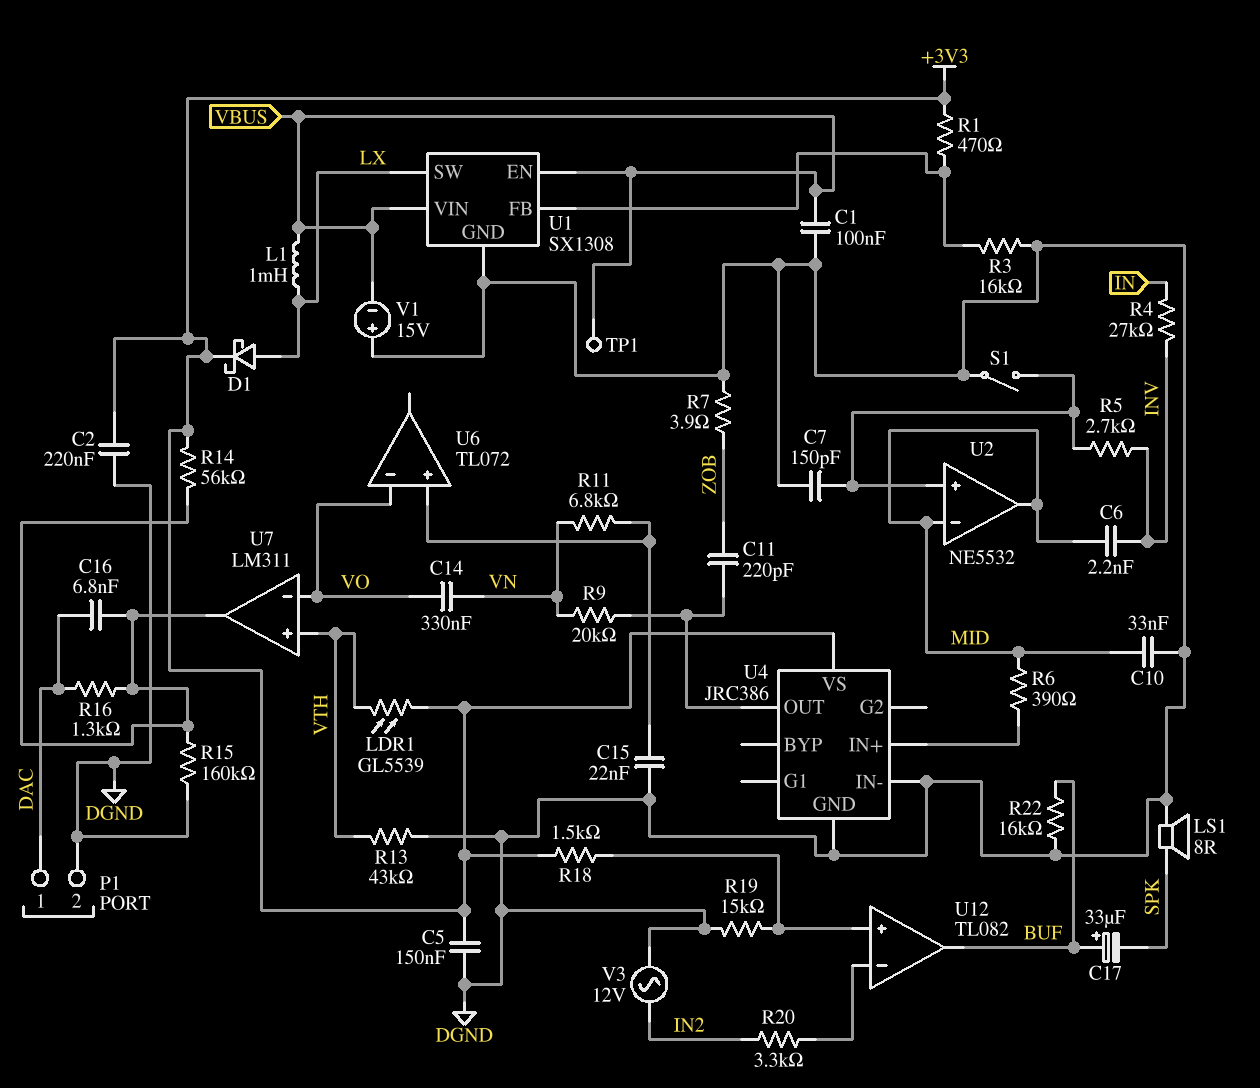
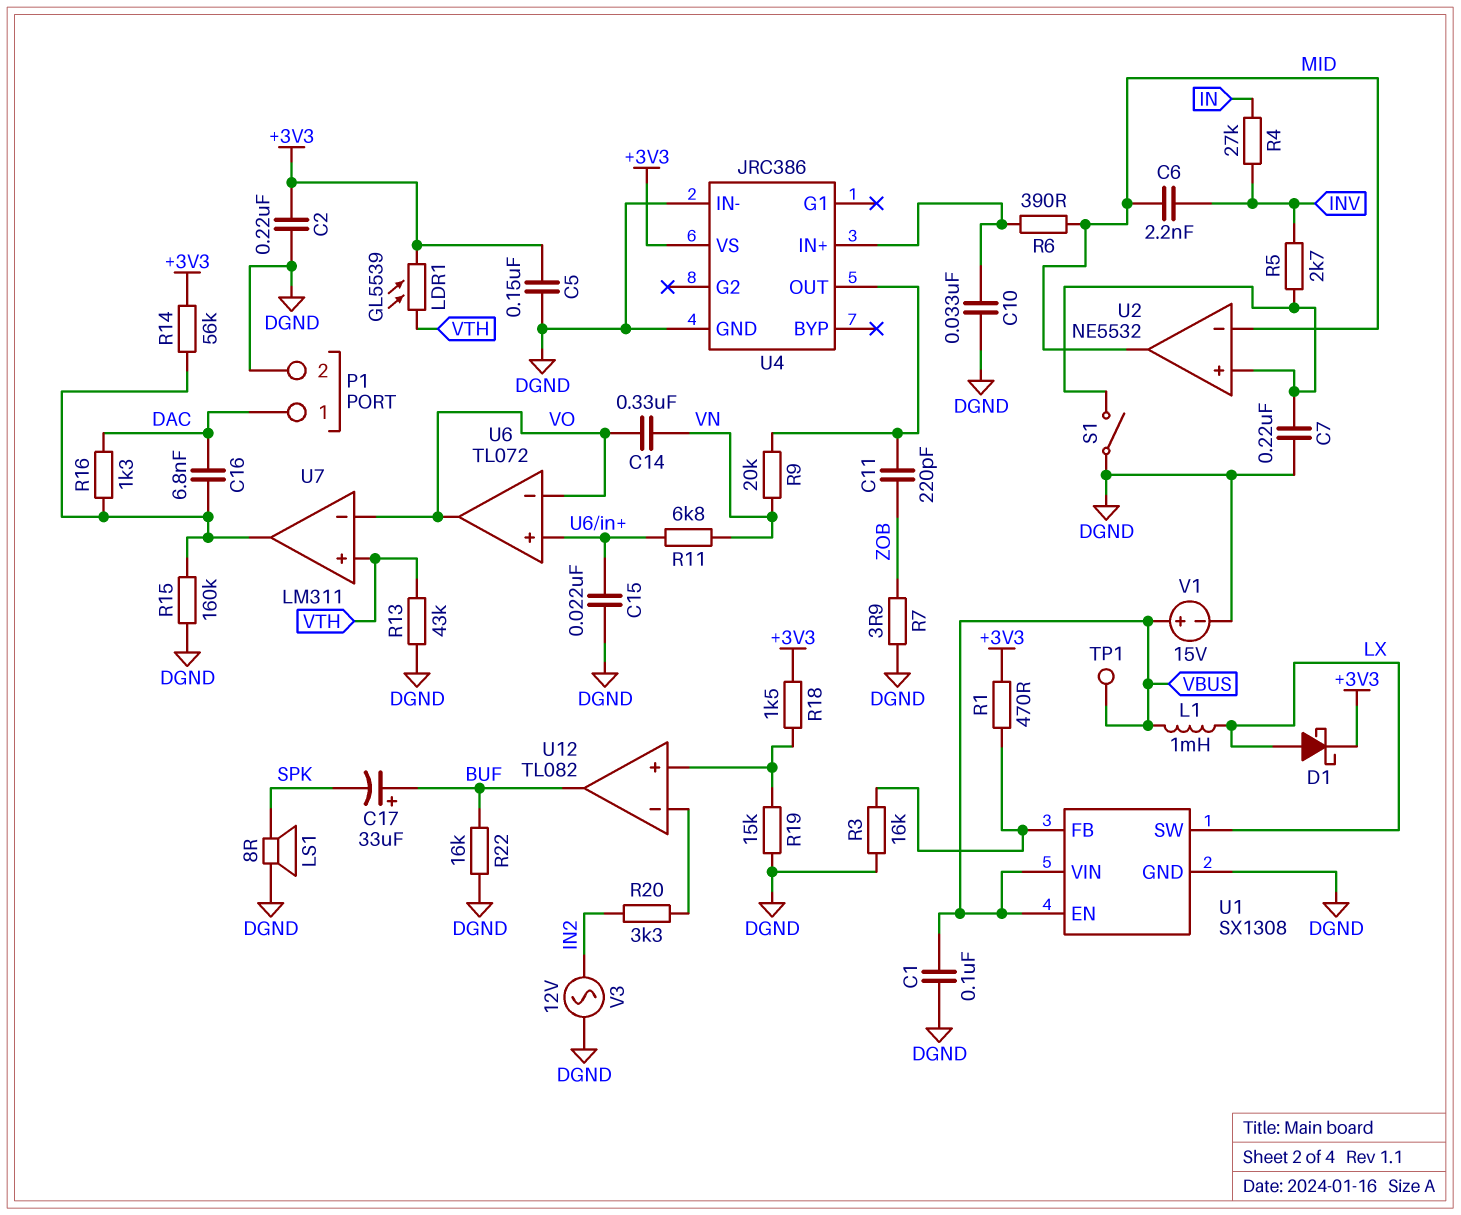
C7: 150pF (DGND, U2/in+) -> 220nF (DGND, U2/in+)
C10: 33nF (DGND, MID) -> 33nF (DGND, U4/IN+)
U6 pin out: none -> VO
V1: 15V (plus DGND, minus VBUS) -> 15V (plus VBUS, minus DGND)

